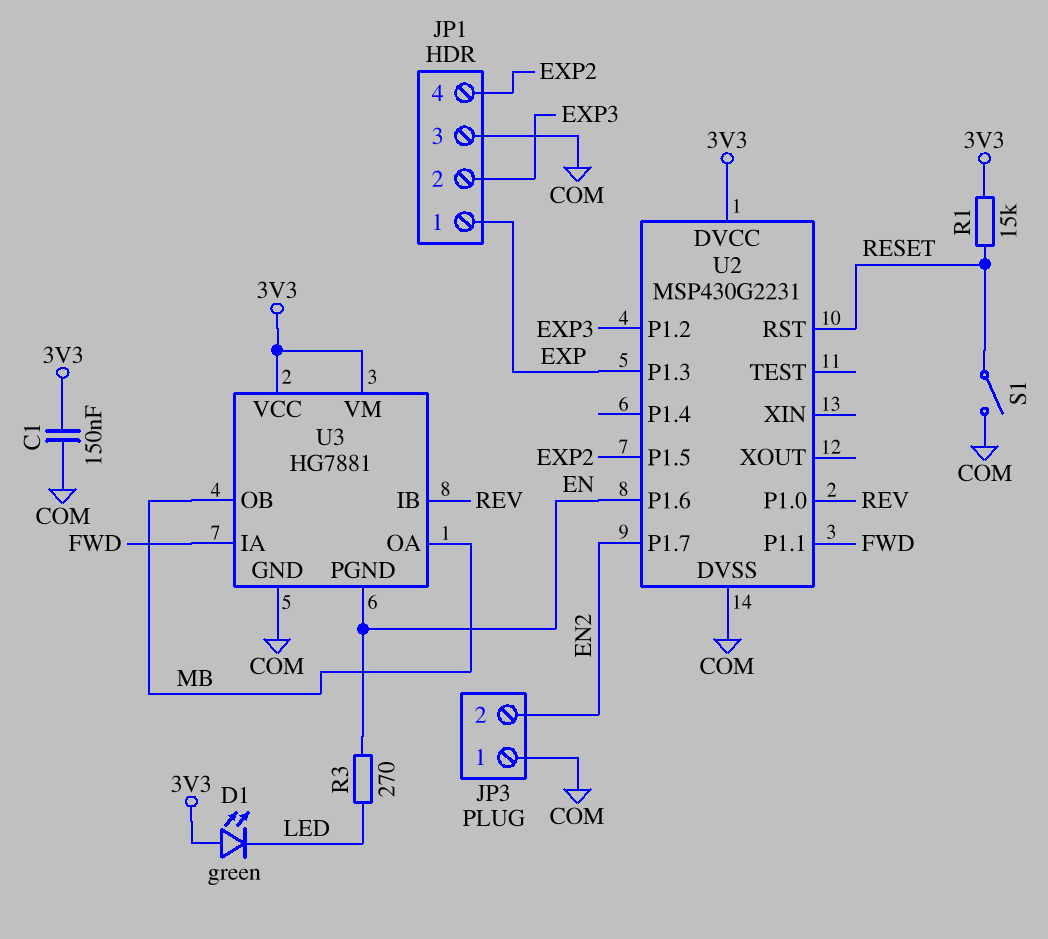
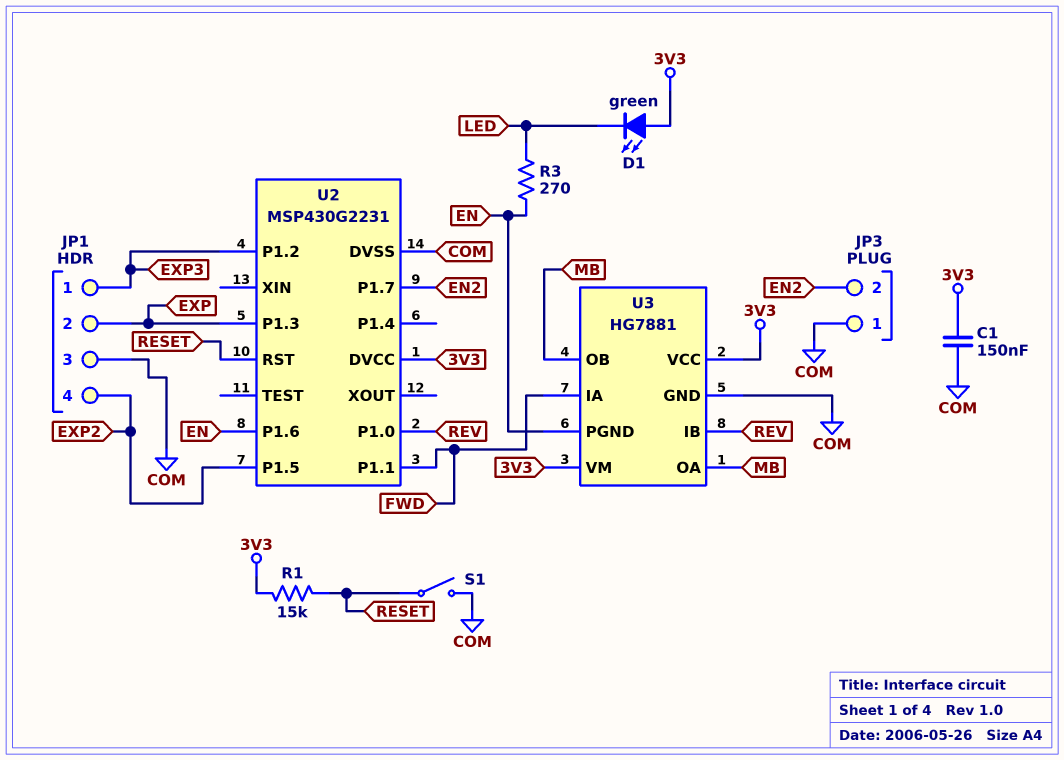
JP1 pin 1: EXP -> EXP3
JP1 pin 2: EXP3 -> EXP

